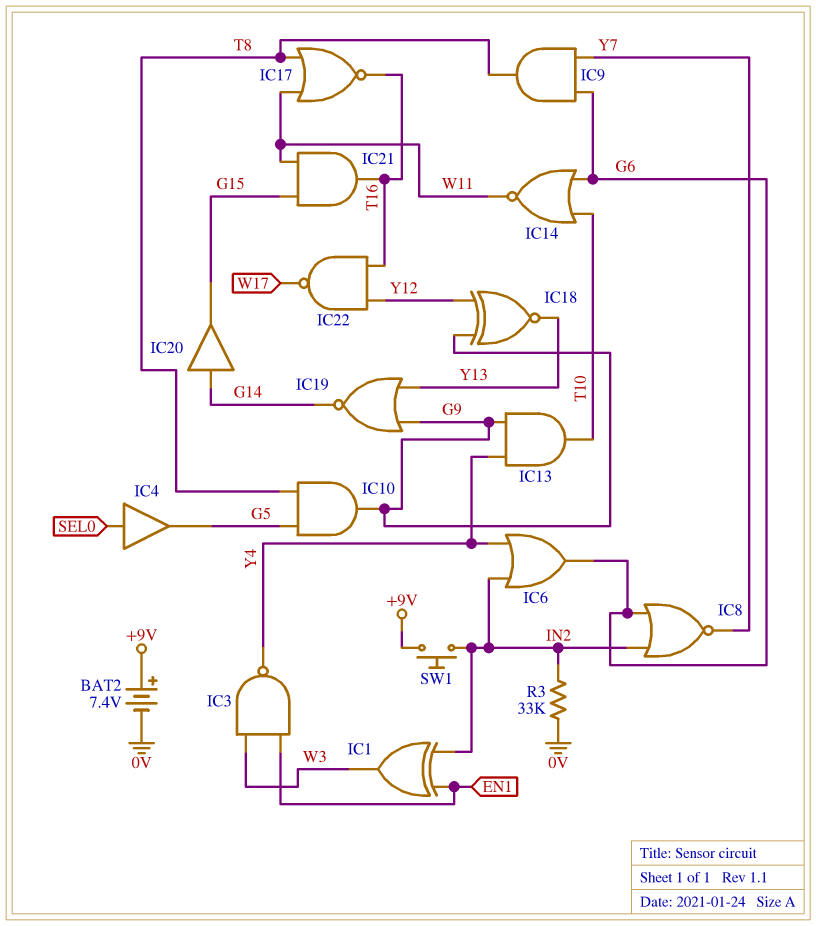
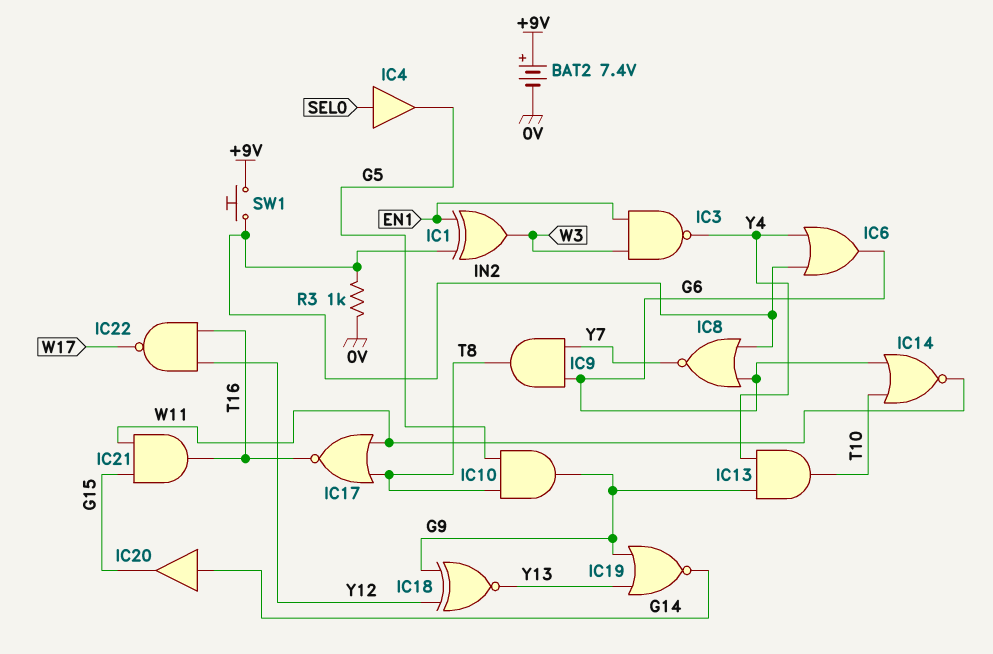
R3: 33k (0V, IN2) -> 1k (0V, IN2)

